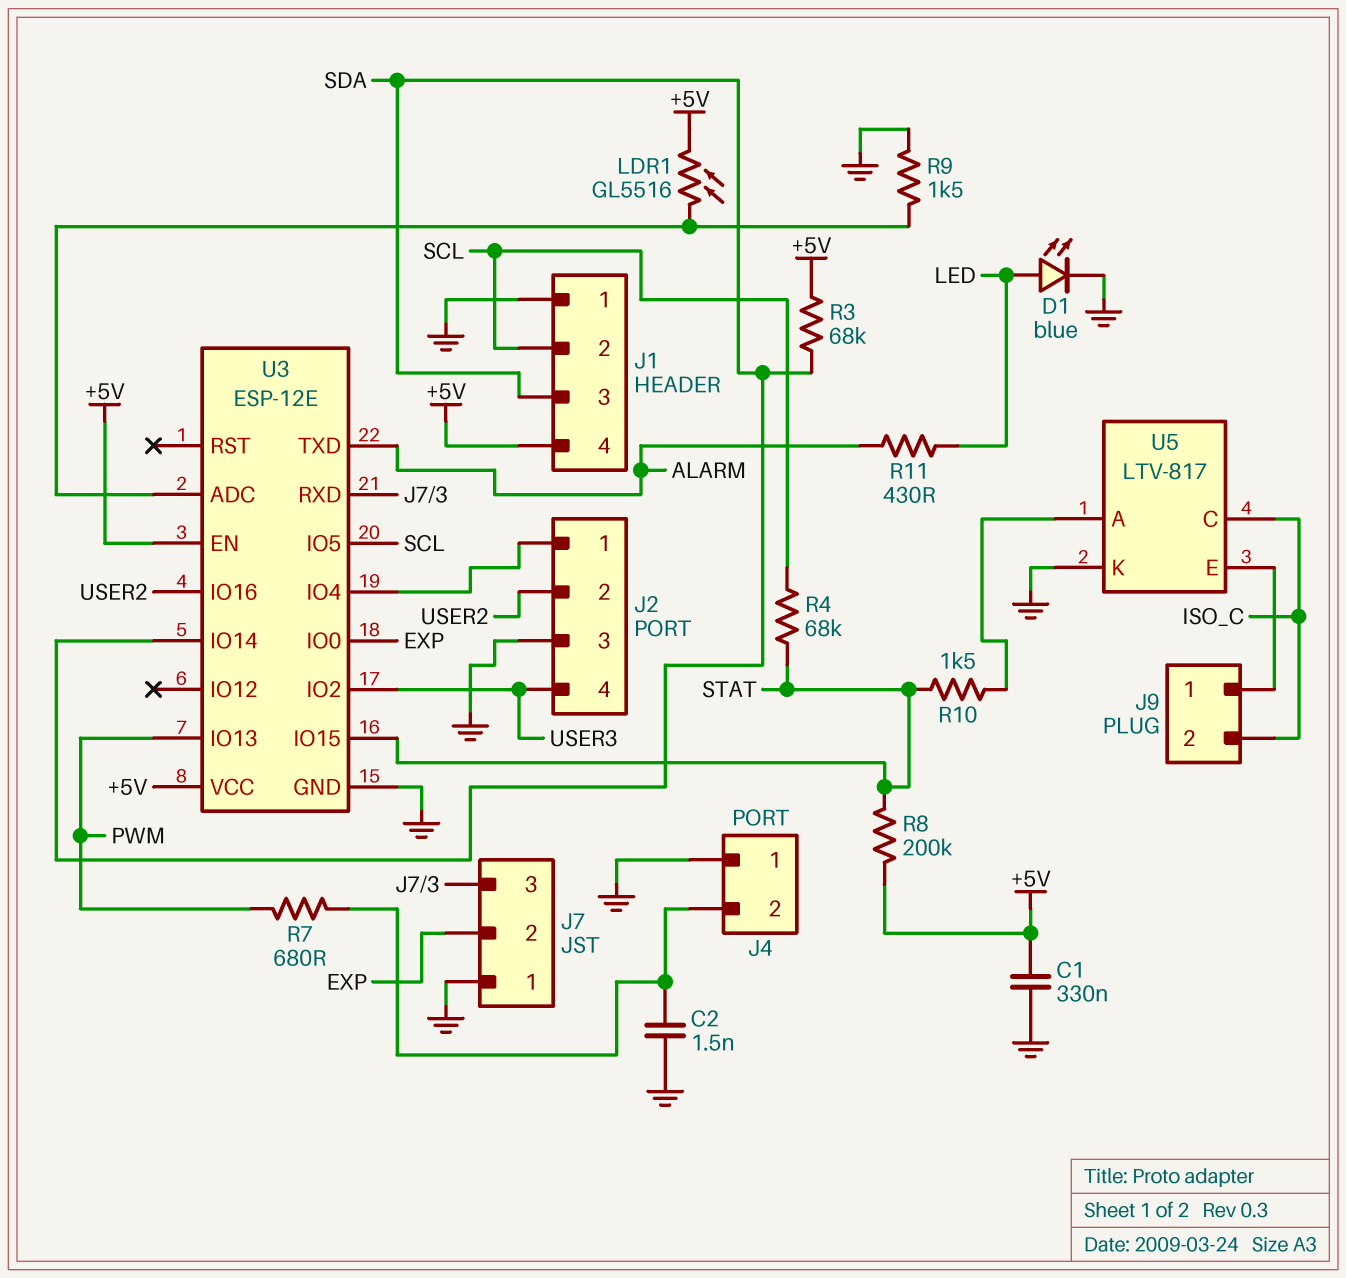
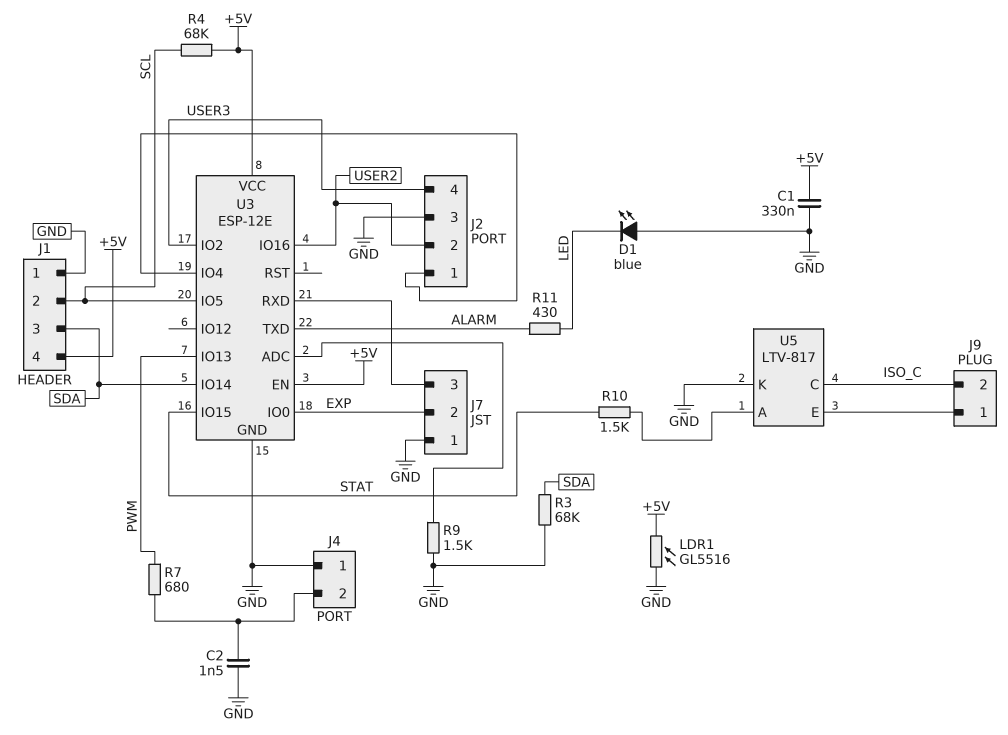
D1: LED blue (A LED, K GND) -> LED blue (A GND, K LED)
LDR1: GL5516 (+5V, U3/ADC) -> GL5516 (+5V, GND)
R3: 68k (+5V, SDA) -> 68k (GND, SDA)
R4: 68k (SCL, STAT) -> 68k (+5V, SCL)
R8: 200k (+5V, STAT) -> none

